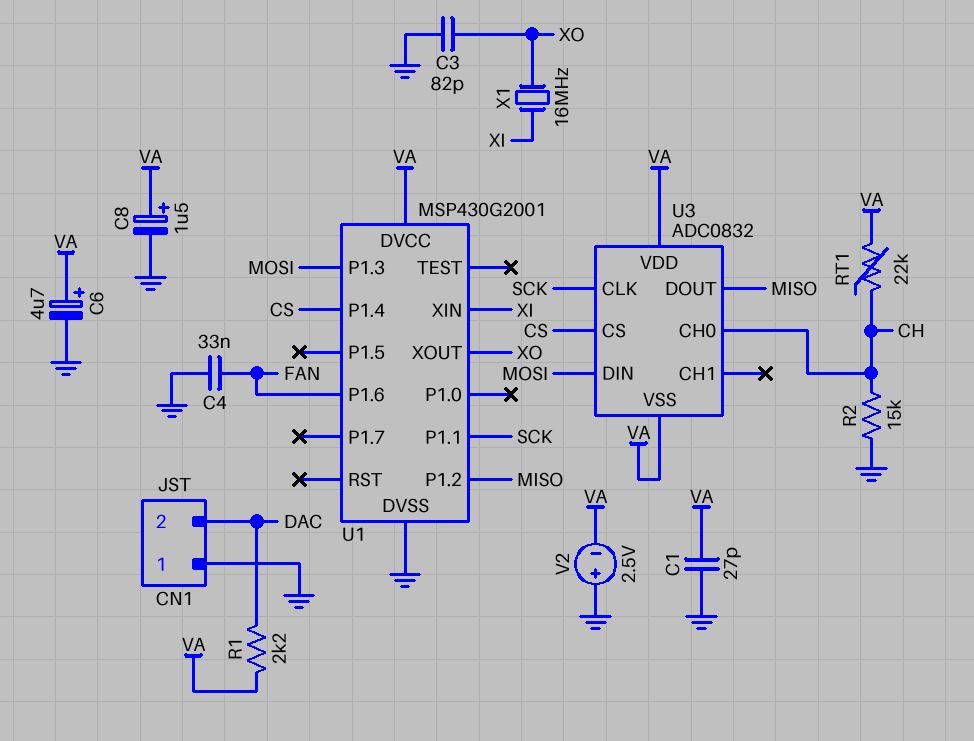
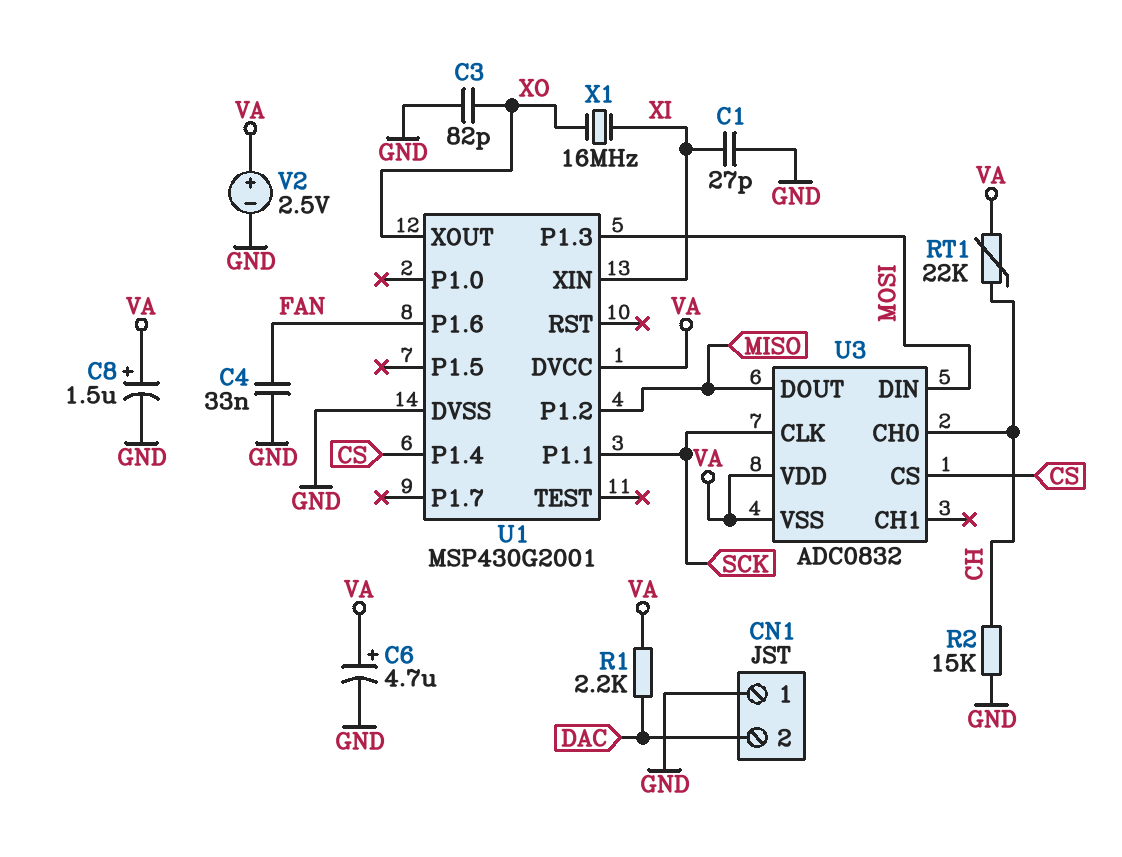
C1: 27pF (GND, VA) -> 27pF (GND, XI)
V2: 2.5V (plus GND, minus VA) -> 2.5V (plus VA, minus GND)

